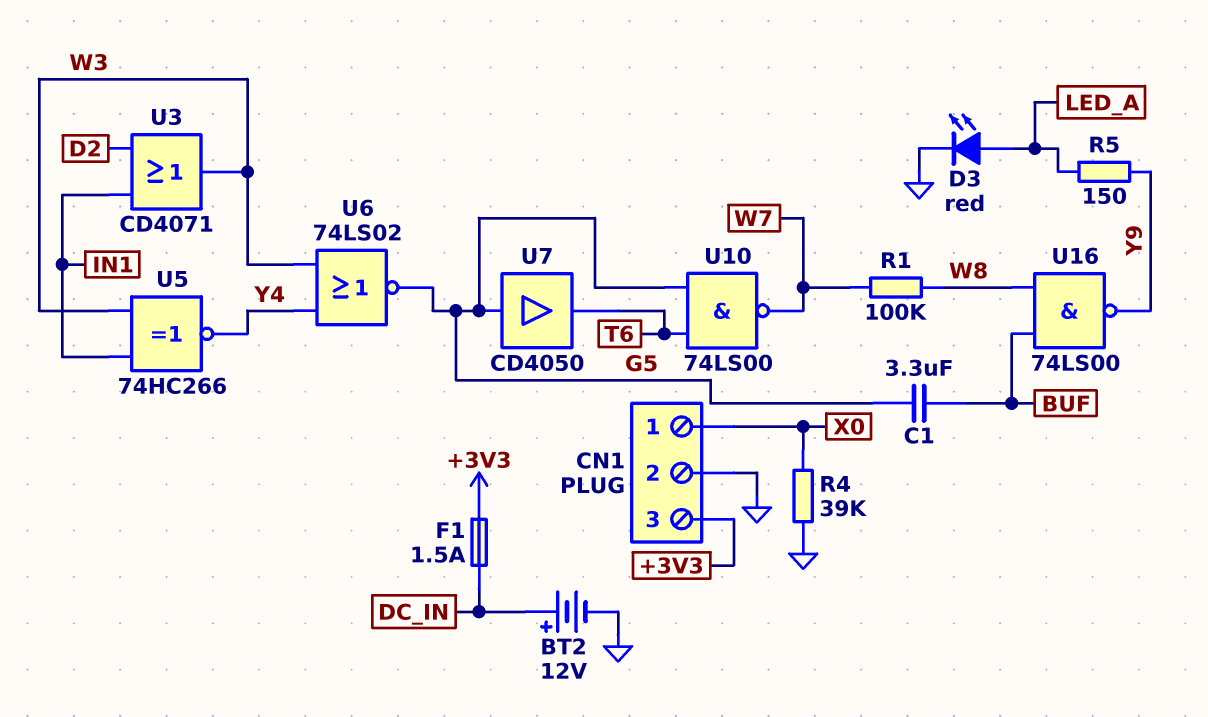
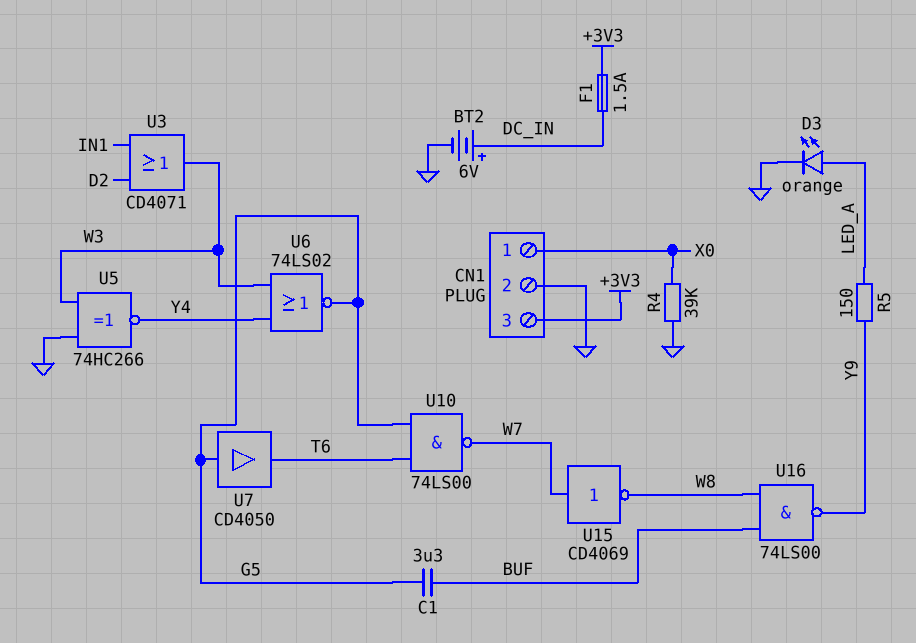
BT2: 12V (plus DC_IN, minus GND) -> 6V (plus DC_IN, minus GND)
D3: LED red (A LED_A, K GND) -> LED orange (A LED_A, K GND)
R1: 100k (W7, W8) -> none
U5: XNOR 74HC266 (in IN1, in W3, out Y4) -> XNOR 74HC266 (in GND, in W3, out Y4)
U15: none -> NOT CD4069 (in W7, out W8)

